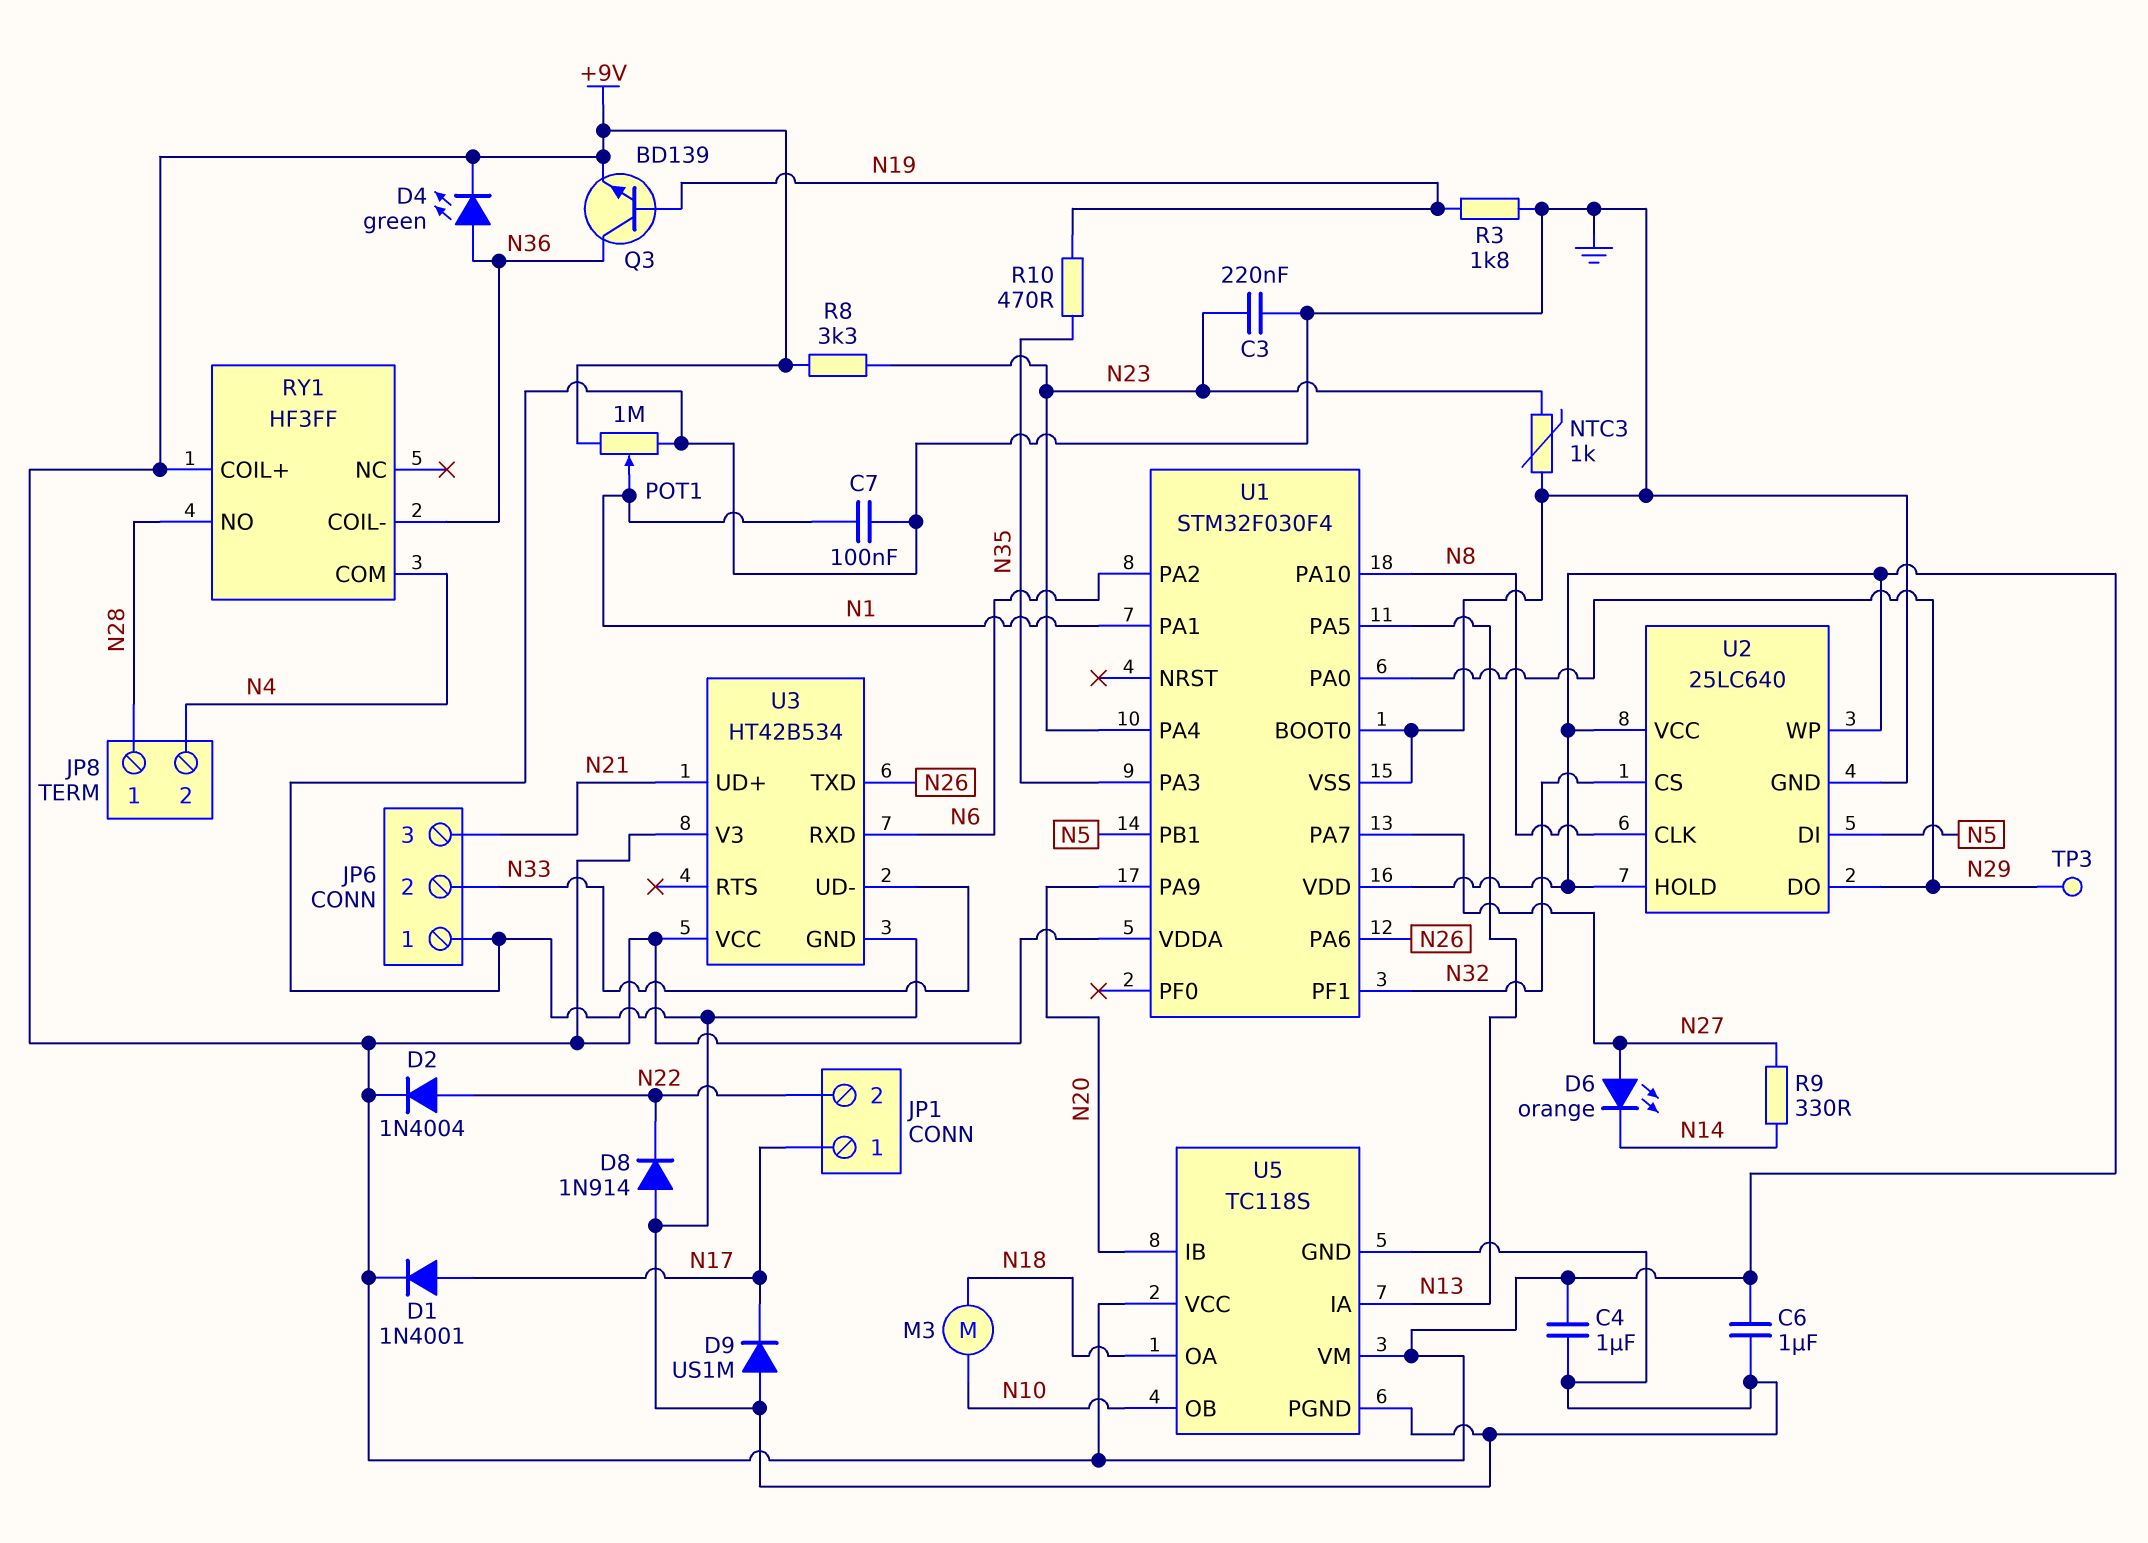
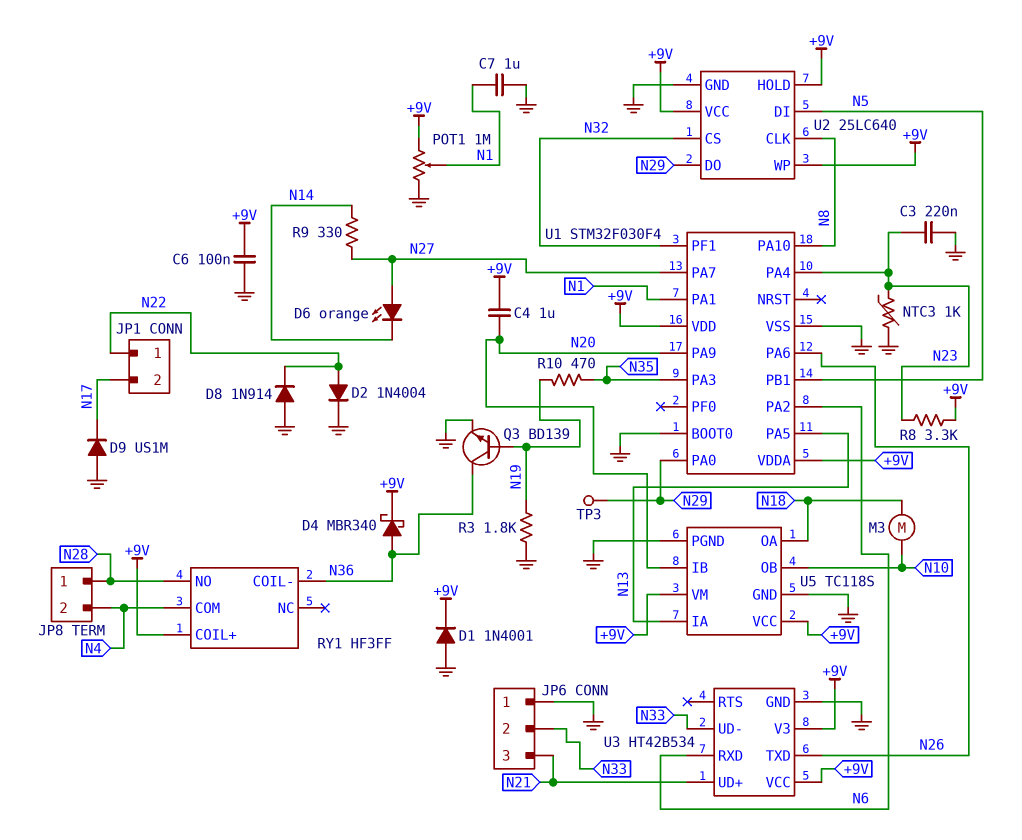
C4: 1uF (+9V, GND) -> 1uF (+9V, N20)
C6: 1uF (+9V, GND) -> 100nF (+9V, GND)
C7: 100nF (GND, N1) -> 1uF (GND, N1)
D1: diode 1N4001 (A N17, K +9V) -> diode 1N4001 (A GND, K +9V)
D2: diode 1N4004 (A N22, K +9V) -> diode 1N4004 (A N22, K GND)
D4: LED green (A N36, K +9V) -> schottky MBR340 (A N36, K +9V)
JP1 pin 1: N17 -> N22
JP1 pin 2: N22 -> N17
Q3: NPN BD139 (B N19, C N36, E +9V) -> NPN BD139 (B N19, C N36, E GND)

